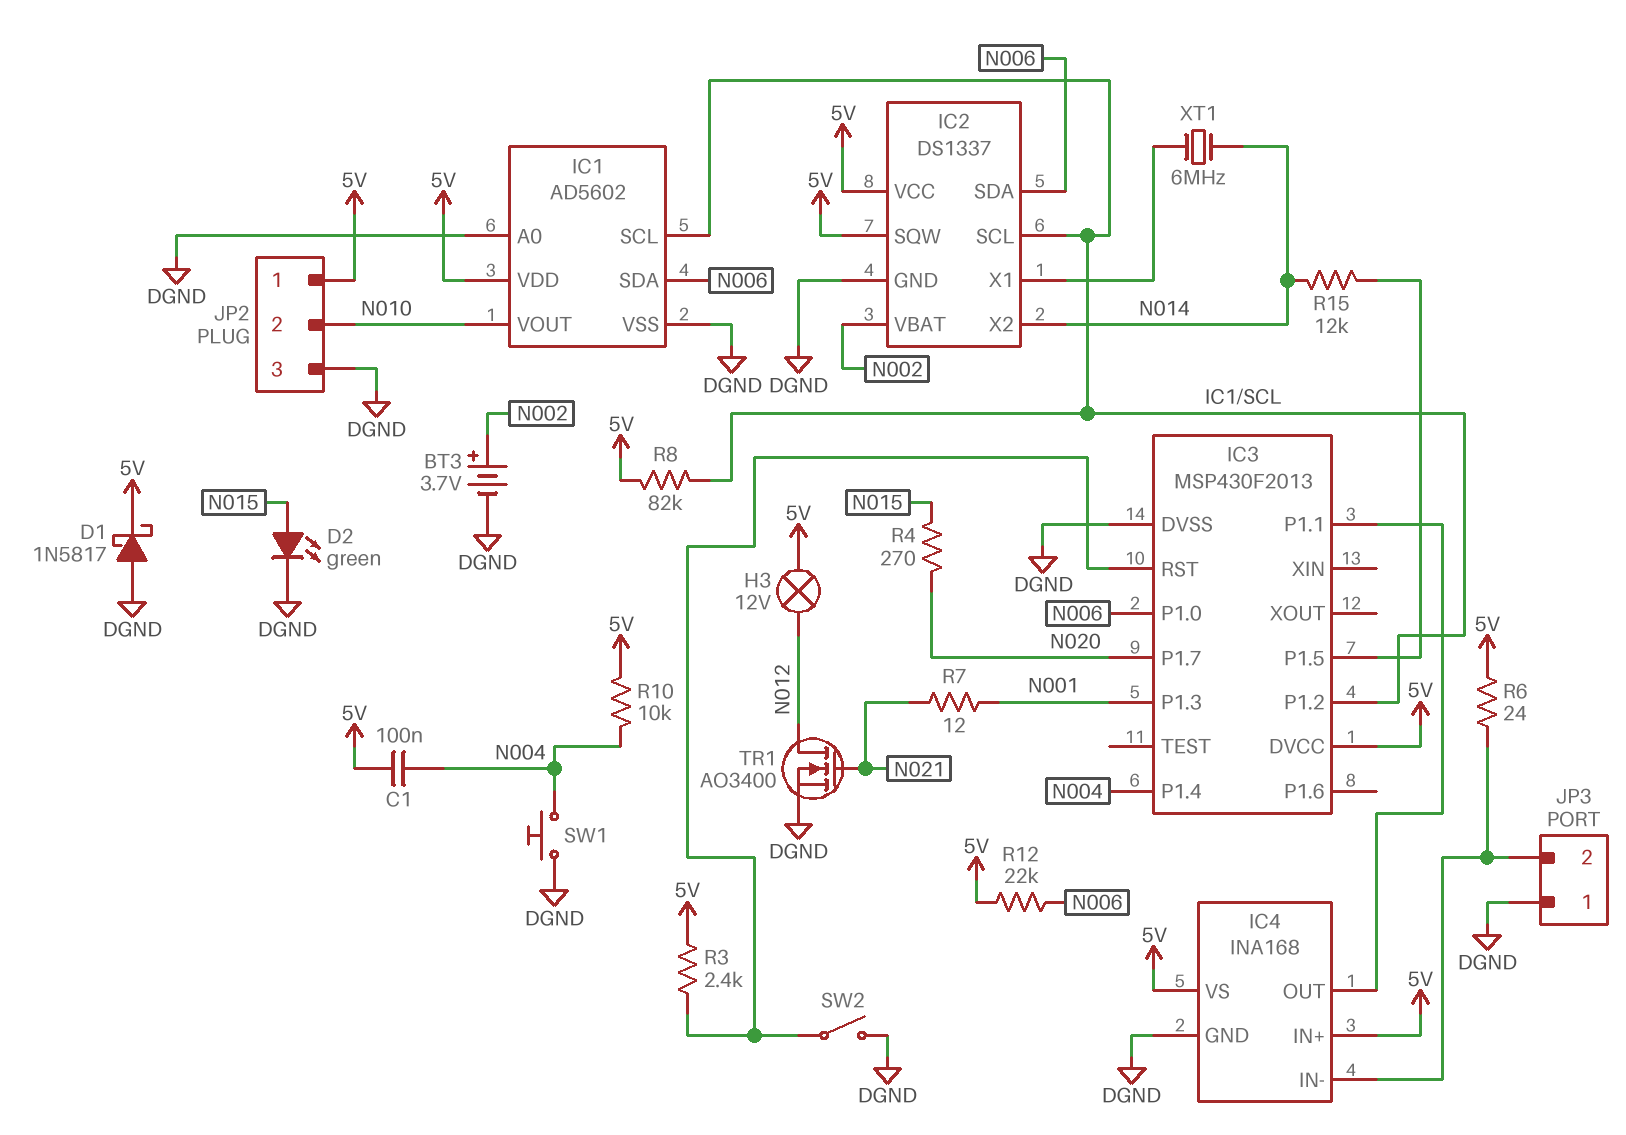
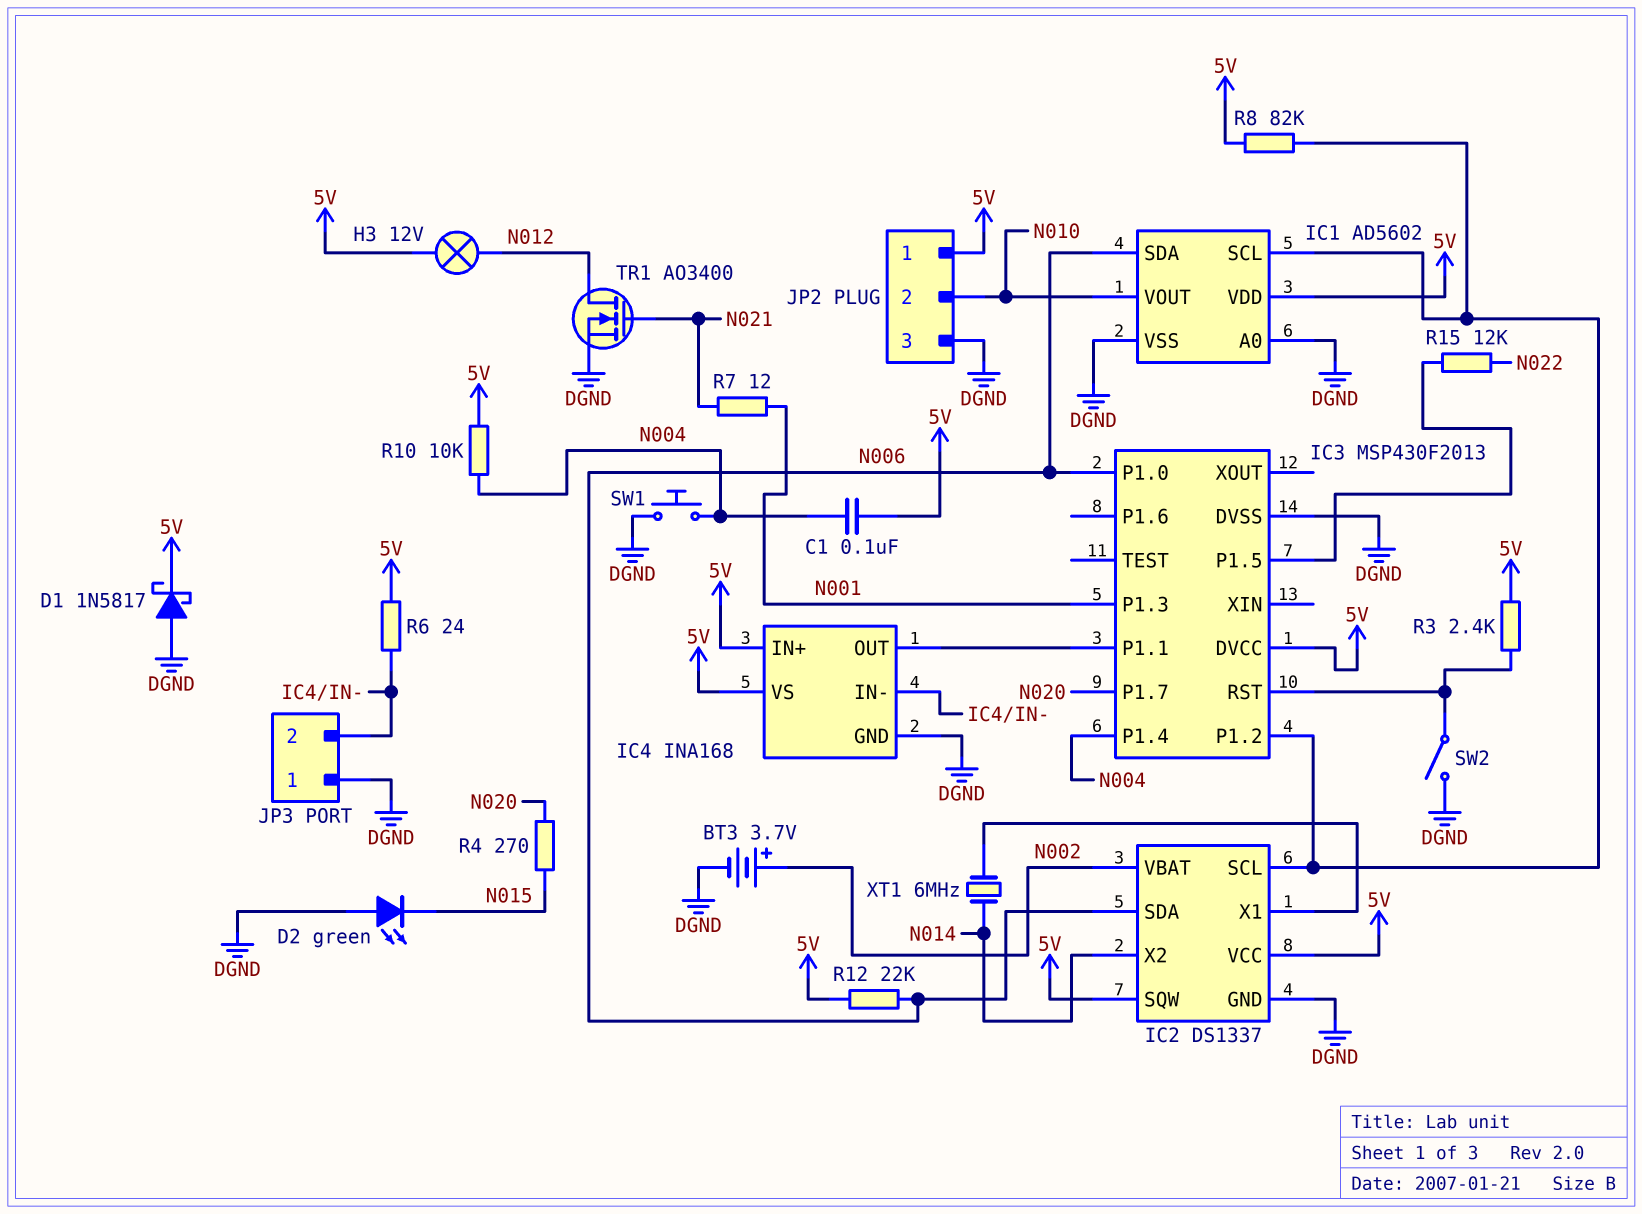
D2: LED green (A N015, K DGND) -> LED green (A DGND, K N015)
R15: 12k (IC3/P1.5, N014) -> 12k (IC3/P1.5, N022)

